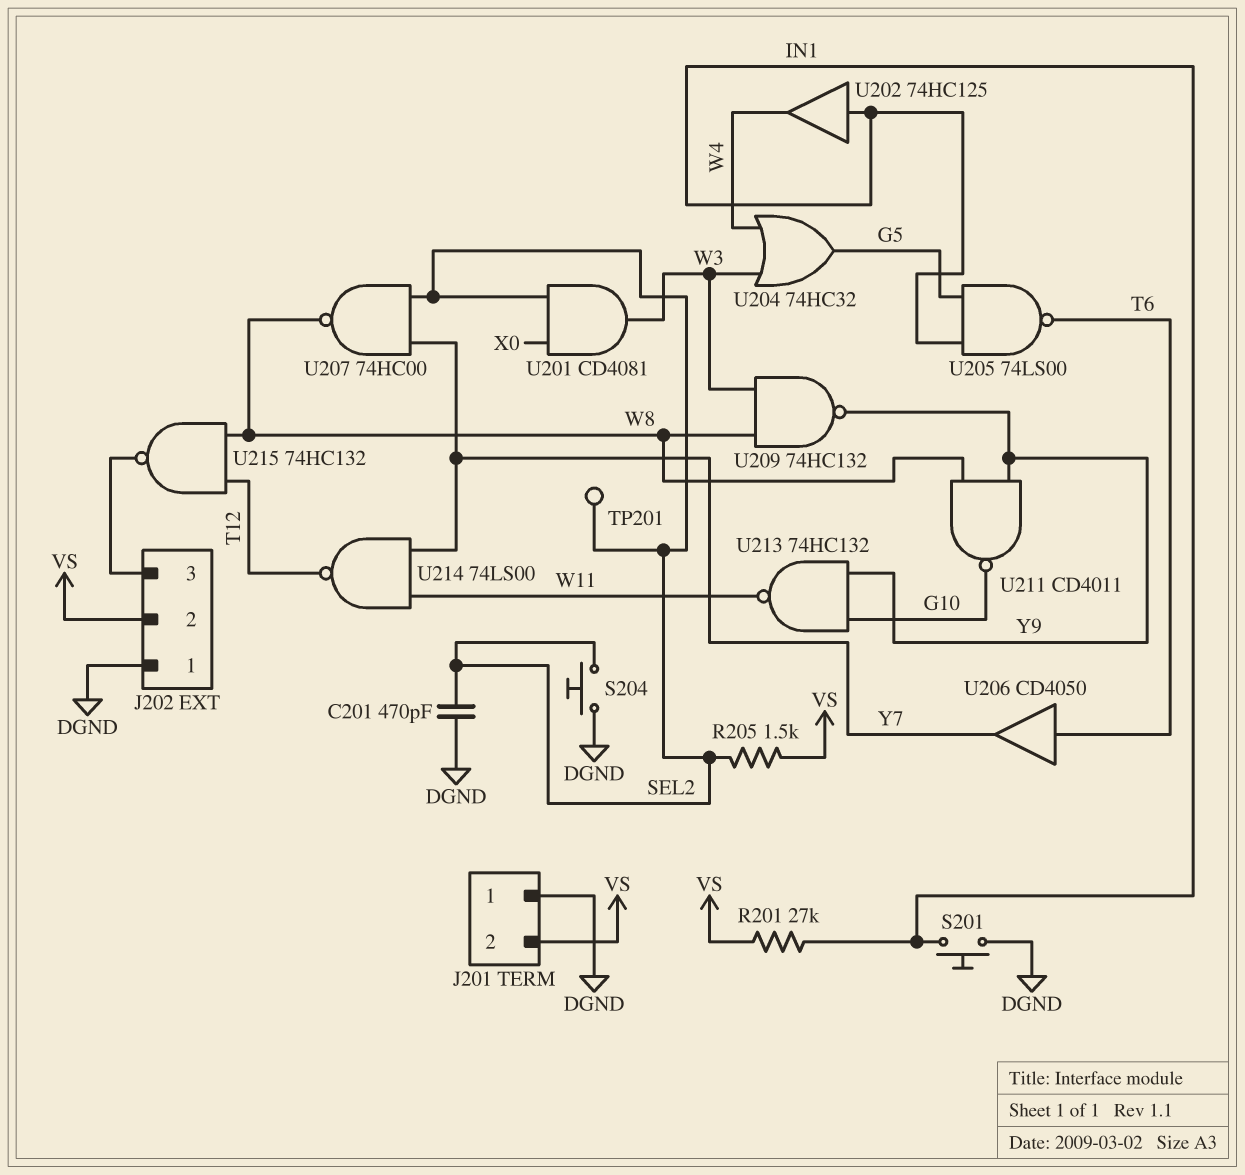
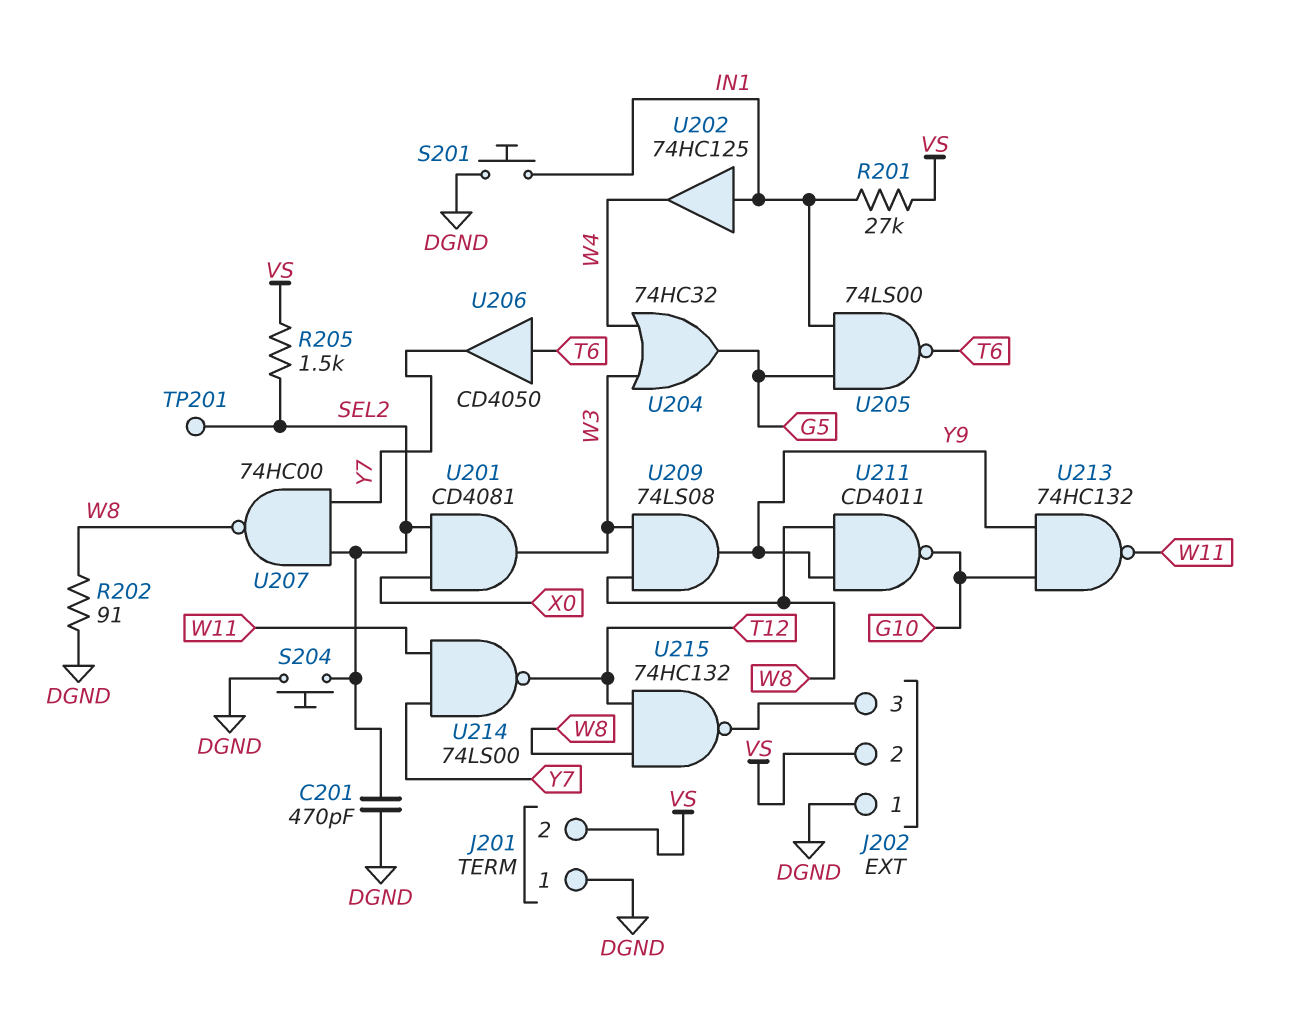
R202: none -> 91 (DGND, W8)
U209: NAND 74HC132 (in W3, in W8, out Y9) -> AND 74LS08 (in W3, in W8, out Y9)

